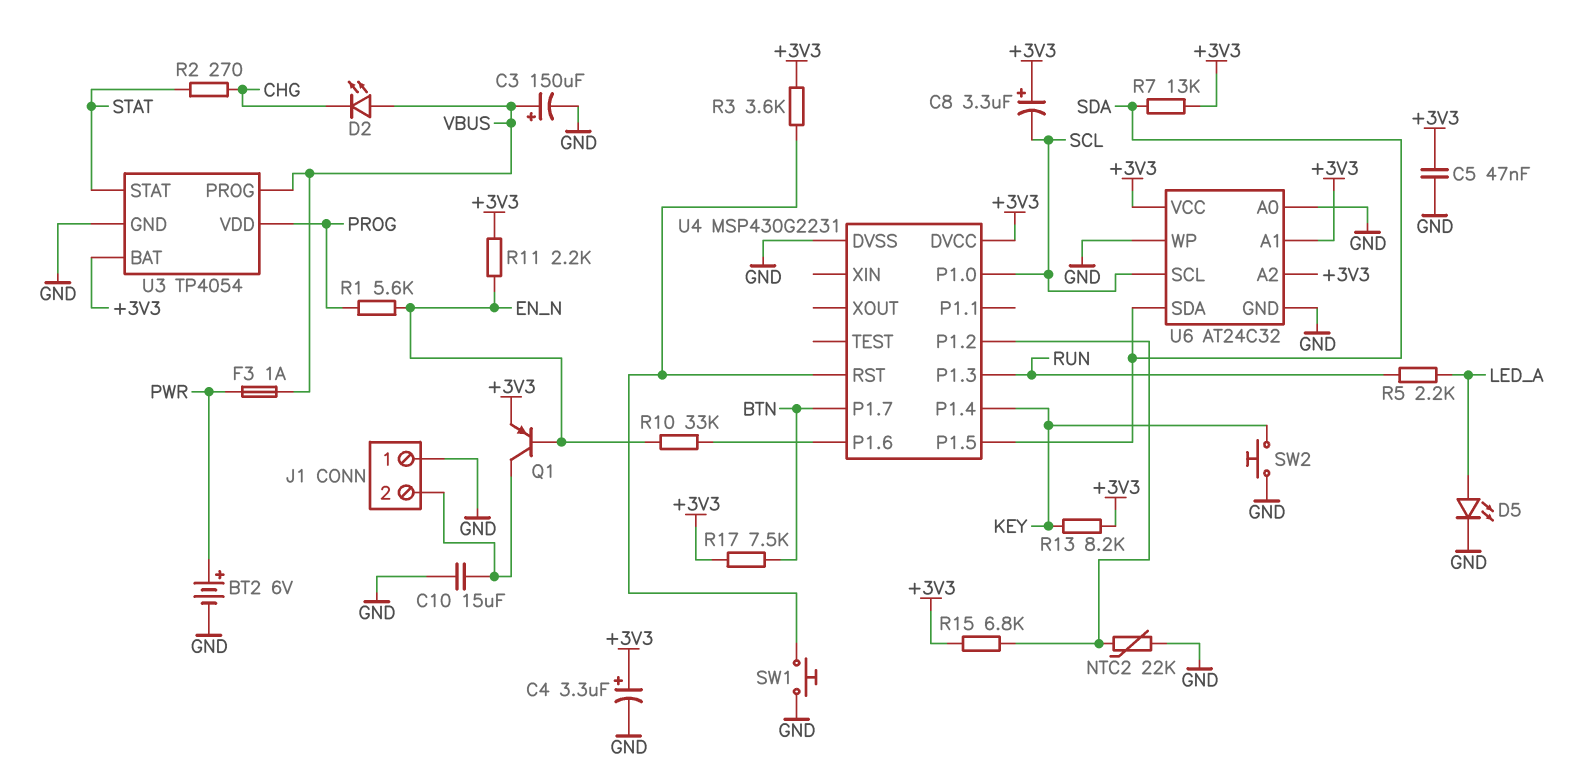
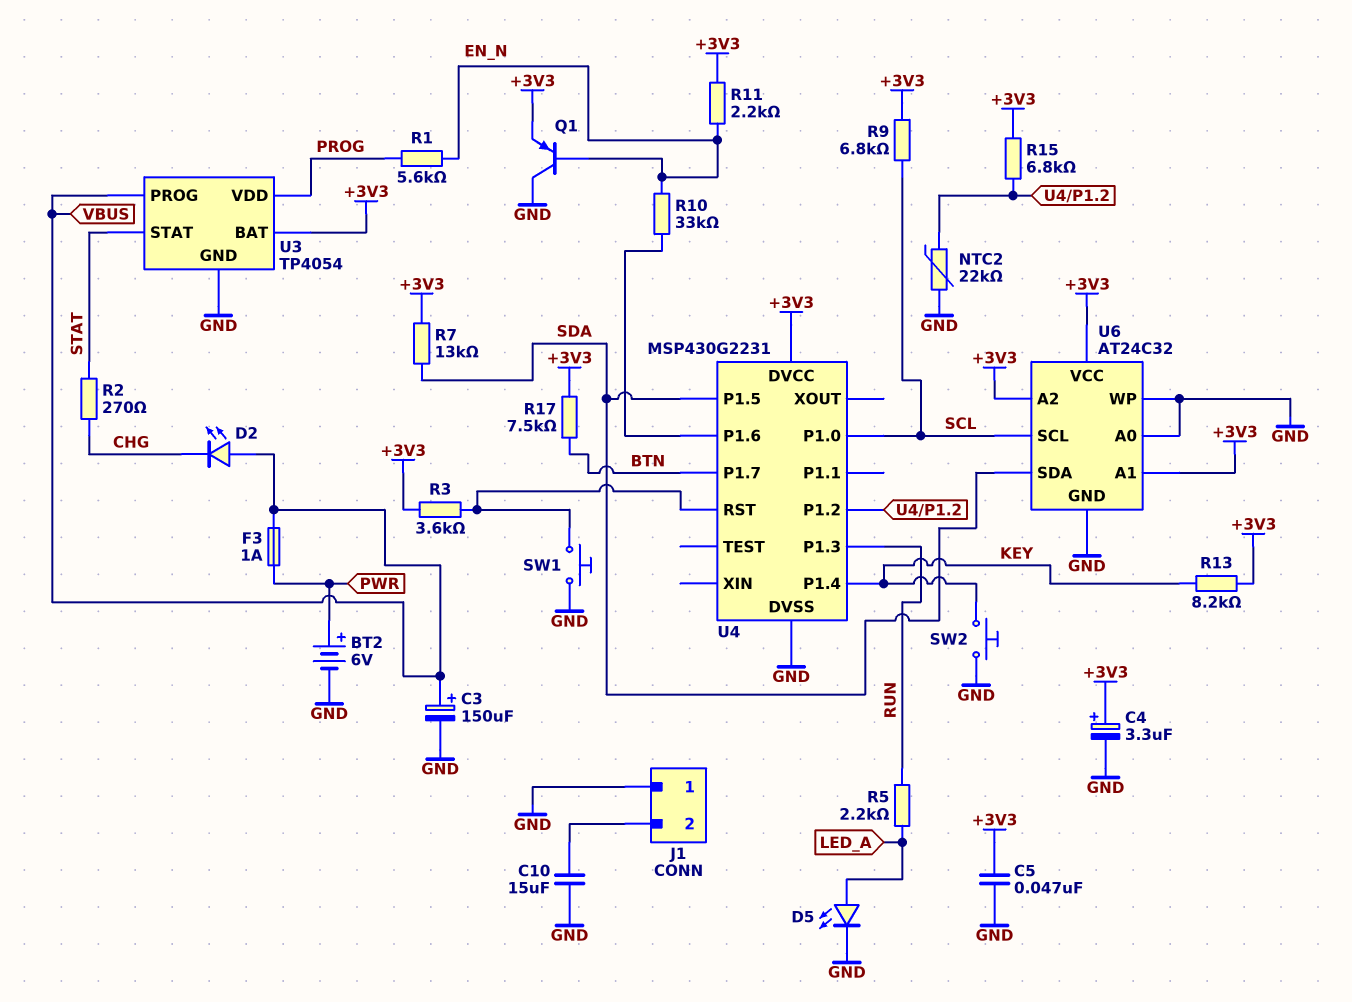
C8: 3.3uF (plus +3V3, minus SCL) -> none
Q1: PNP (B EN_N, C J1/2, E +3V3) -> PNP (B EN_N, C GND, E +3V3)
R9: none -> 6.8k (+3V3, SCL)

